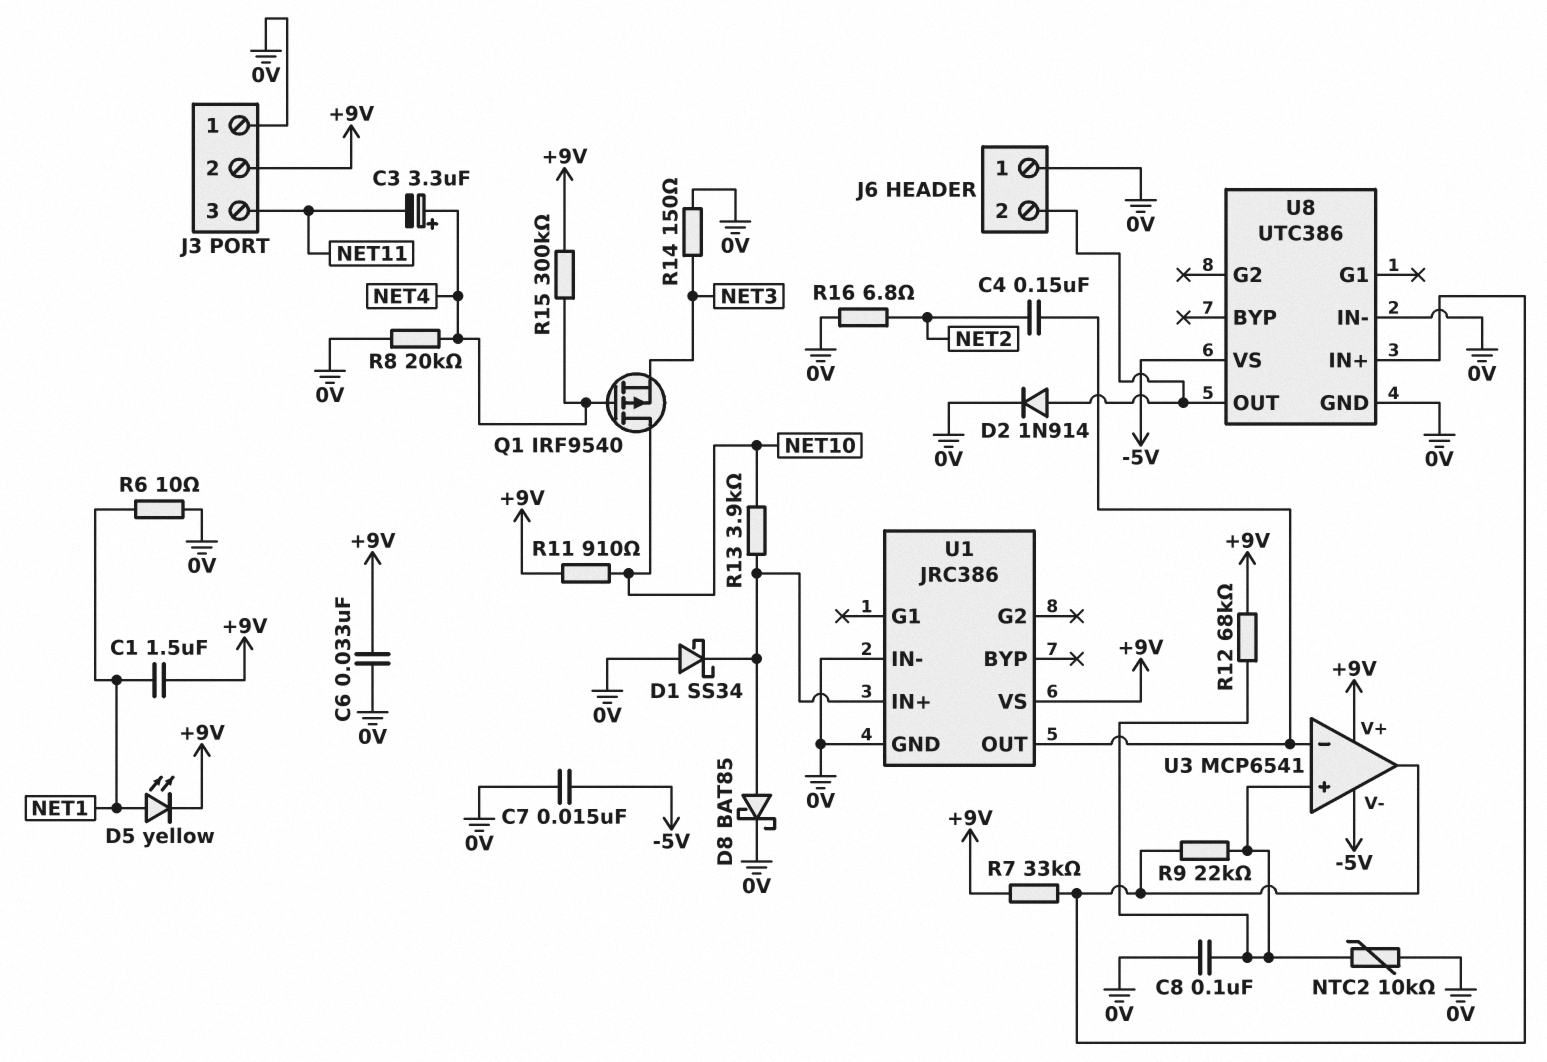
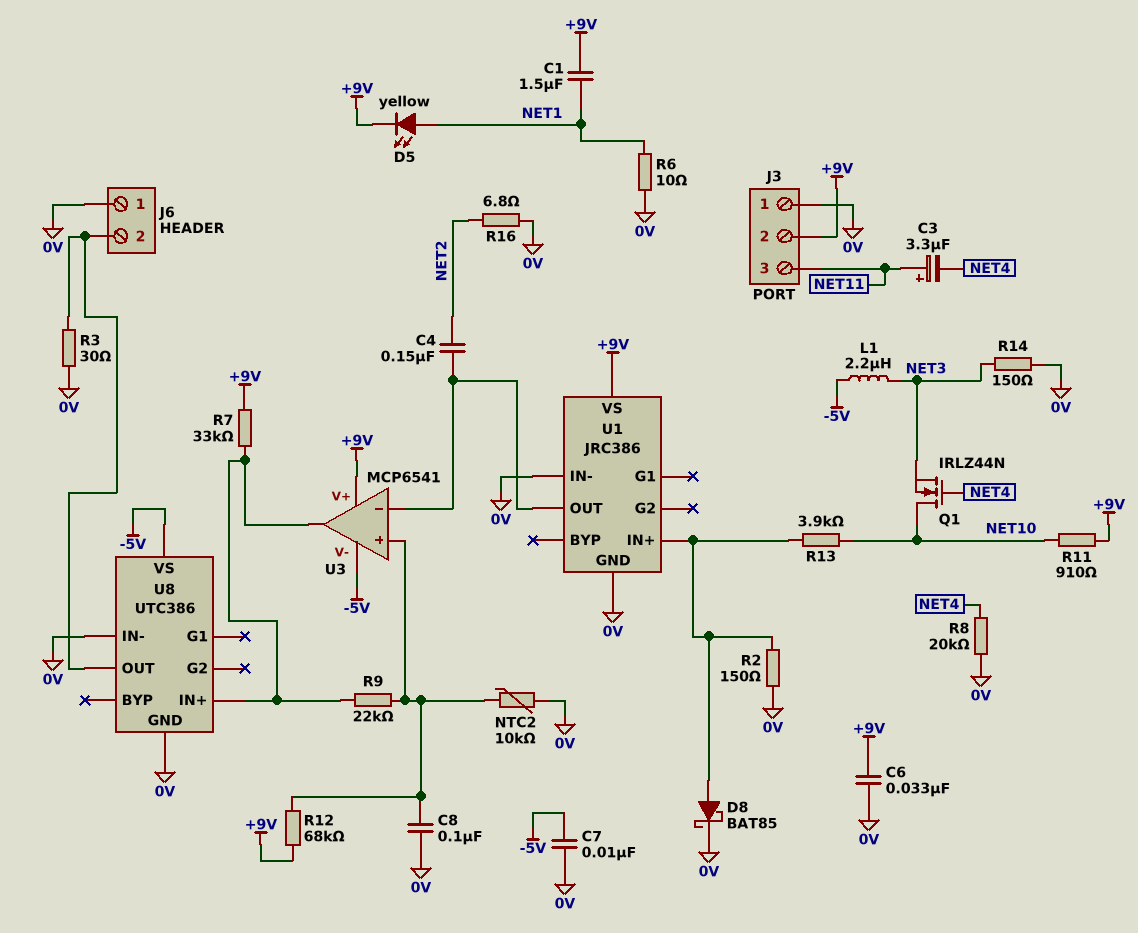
C3: 3.3uF (plus NET4, minus NET11) -> 3.3uF (plus NET11, minus NET4)
C7: 15nF (-5V, 0V) -> 10nF (-5V, 0V)
D1: schottky SS34 (A 0V, K U1/IN+) -> none
D2: diode 1N914 (A J6/2, K 0V) -> none
L1: none -> 2.2uH (-5V, NET3)
Q1: PMOS IRF9540 (G NET4, D NET10, S NET3) -> NMOS IRLZ44N (G NET4, D NET10, S NET3)
R2: none -> 150 (0V, U1/IN+)
R3: none -> 30 (0V, J6/2)
R15: 300k (+9V, NET4) -> none

